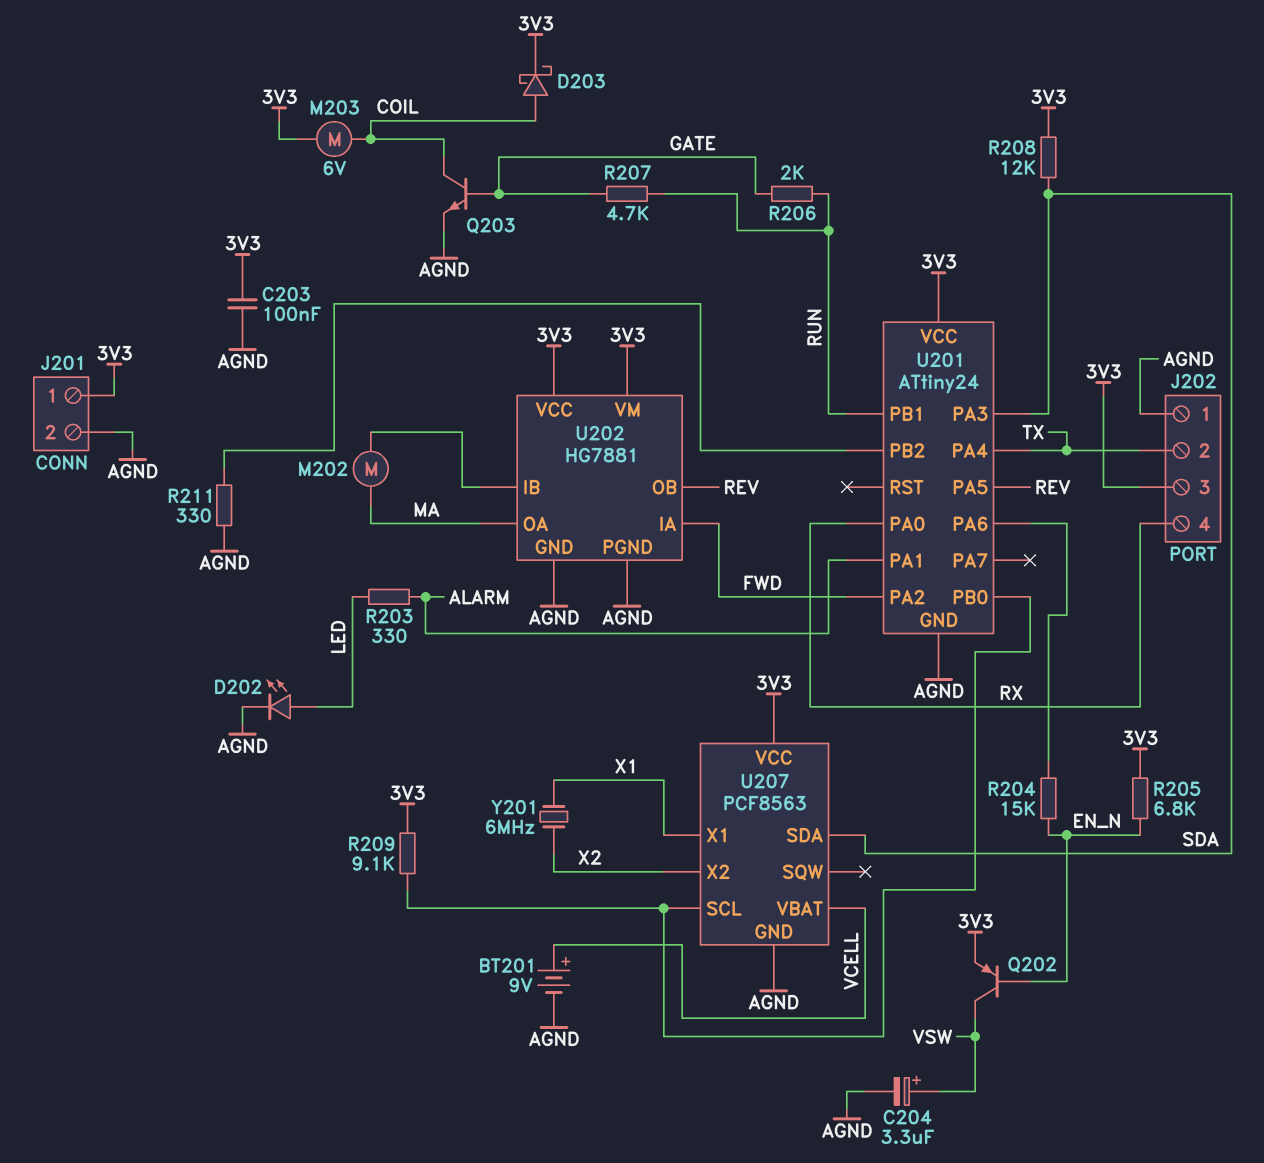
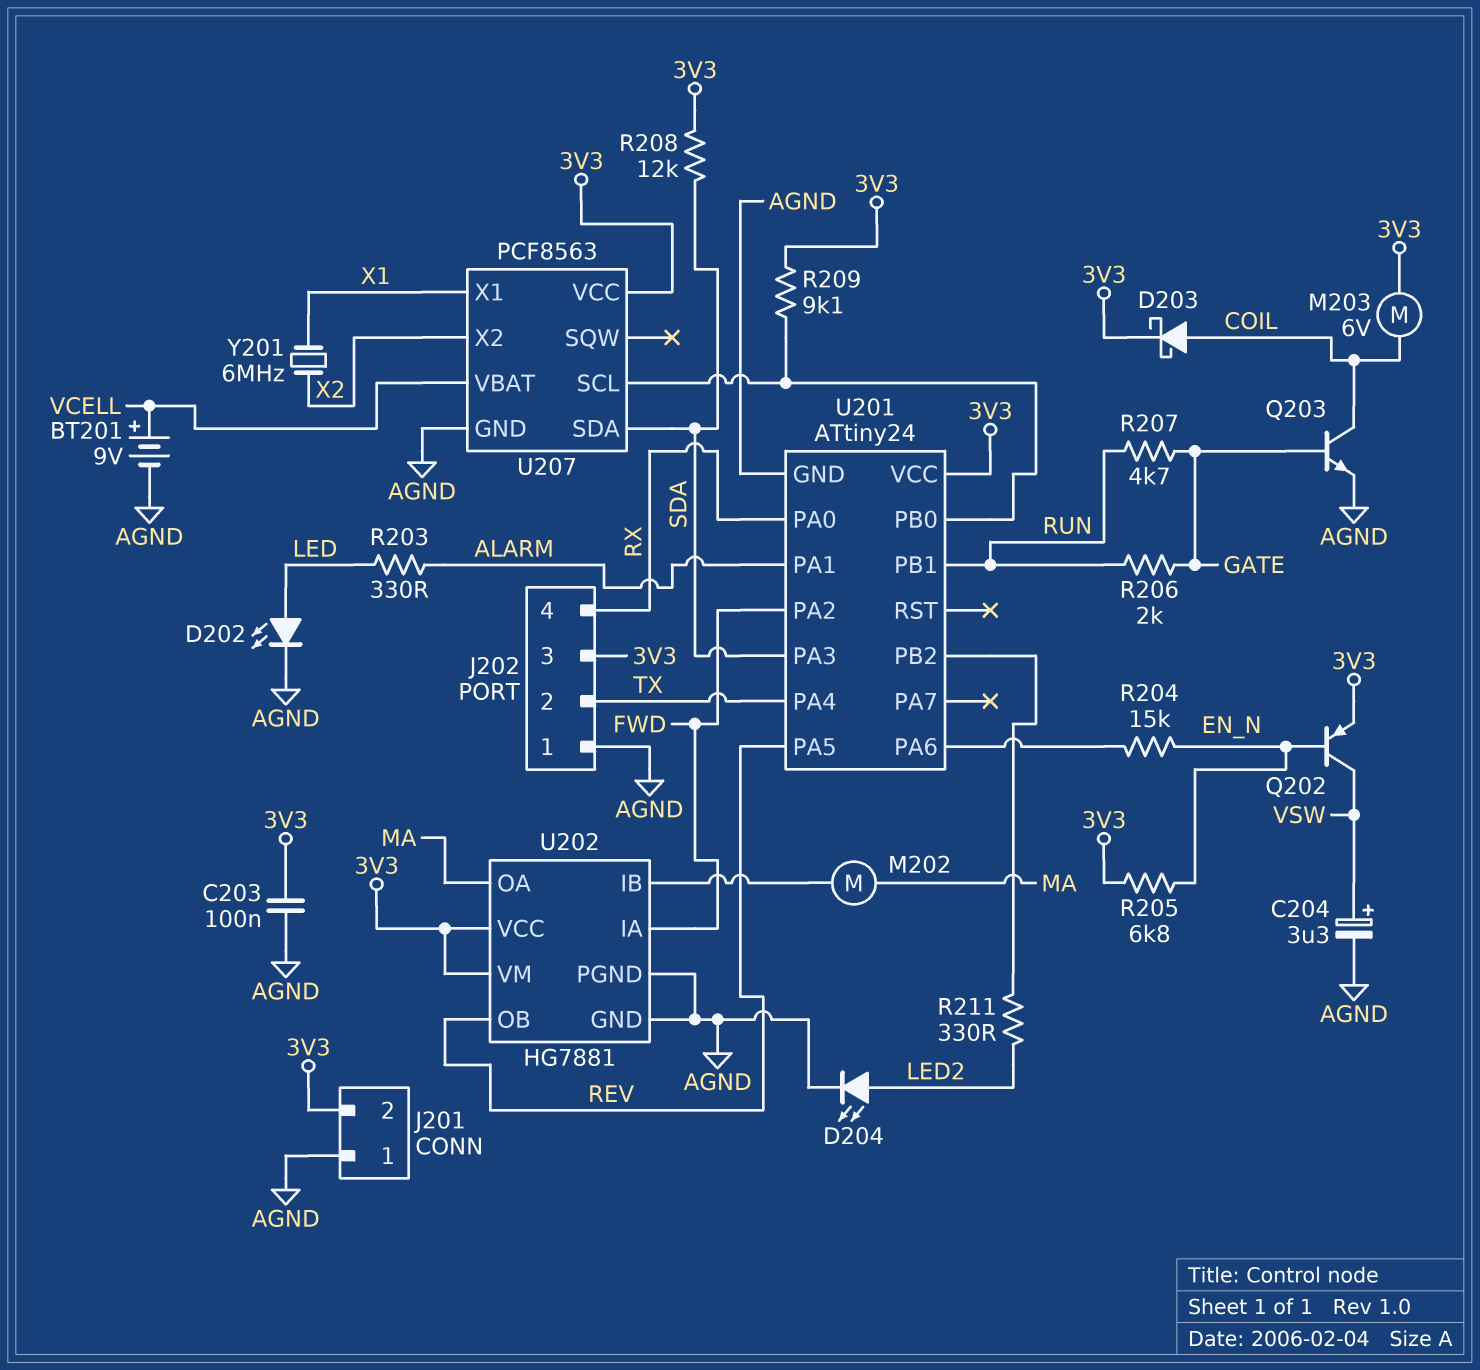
D204: none -> LED (A LED2, K AGND)
J201 pin 1: 3V3 -> AGND
J201 pin 2: AGND -> 3V3
R211: 330 (AGND, U201/PB2) -> 330 (LED2, U201/PB2)

